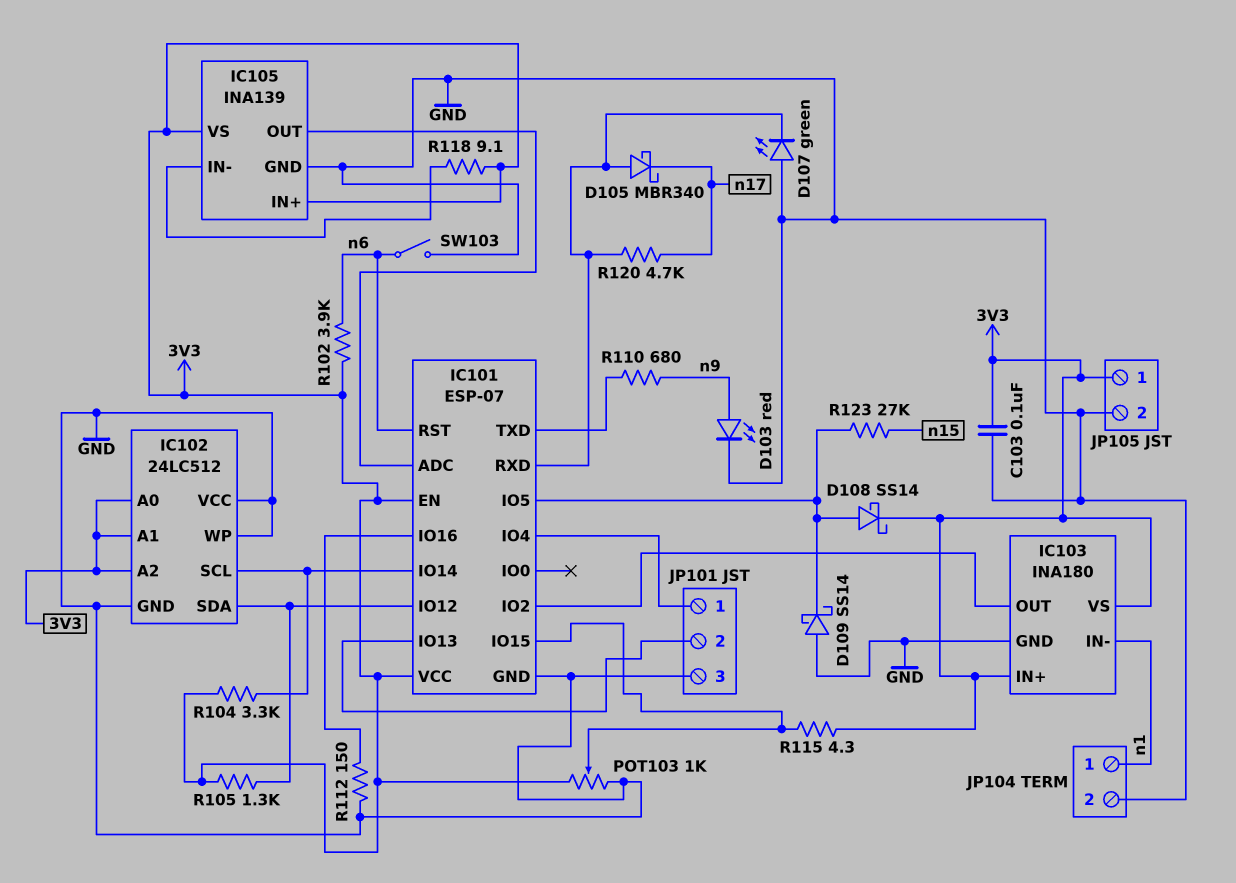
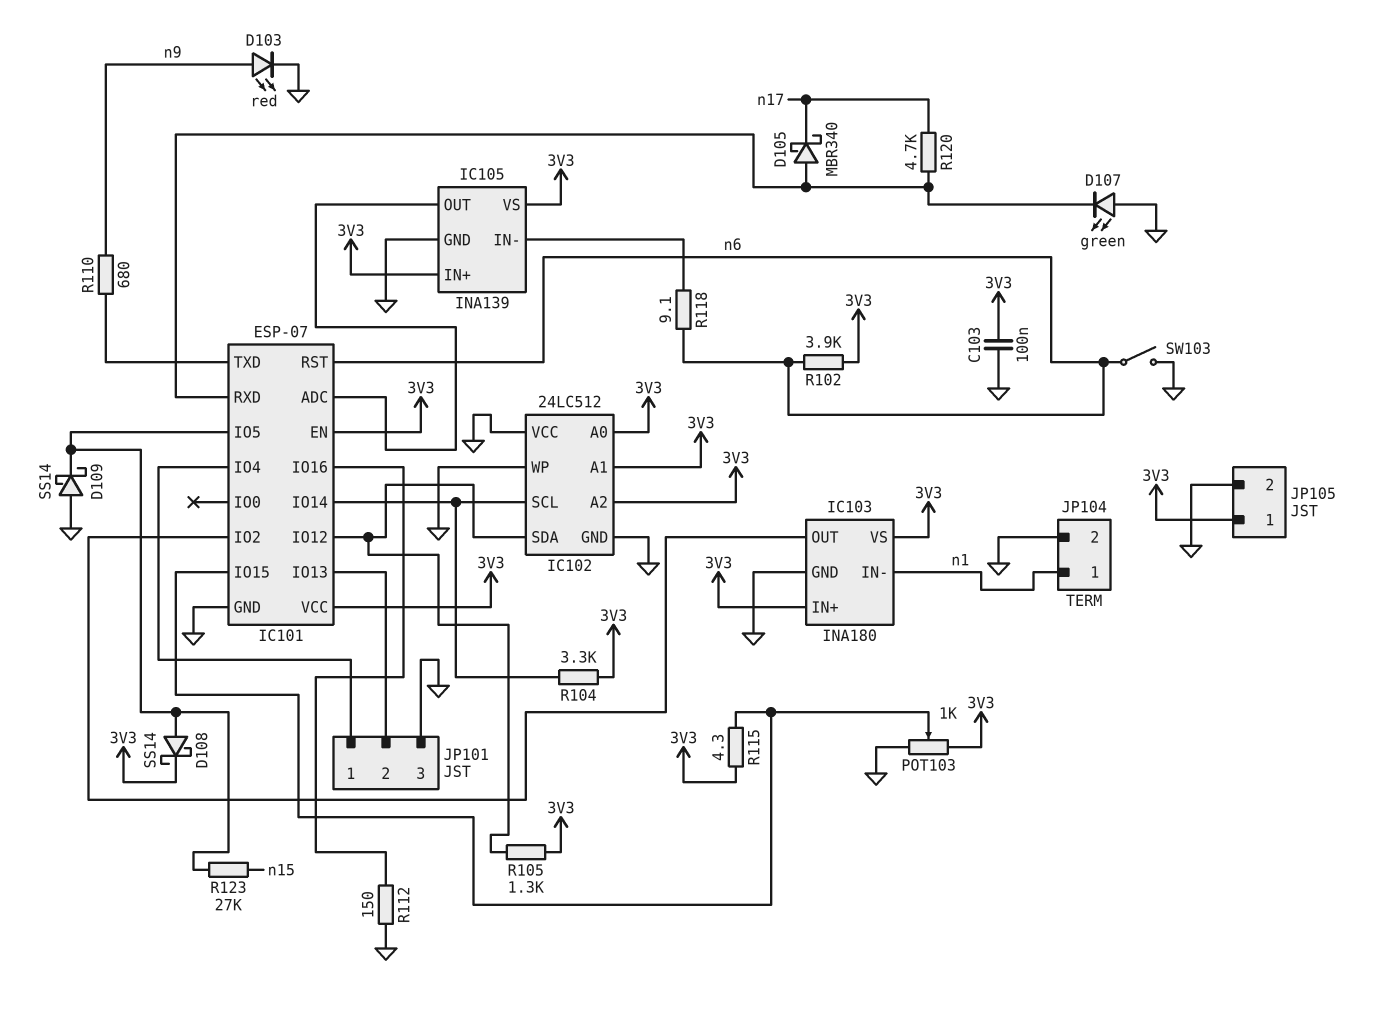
R118: 9.1 (3V3, IC105/IN-) -> 9.1 (IC105/IN-, n6)

